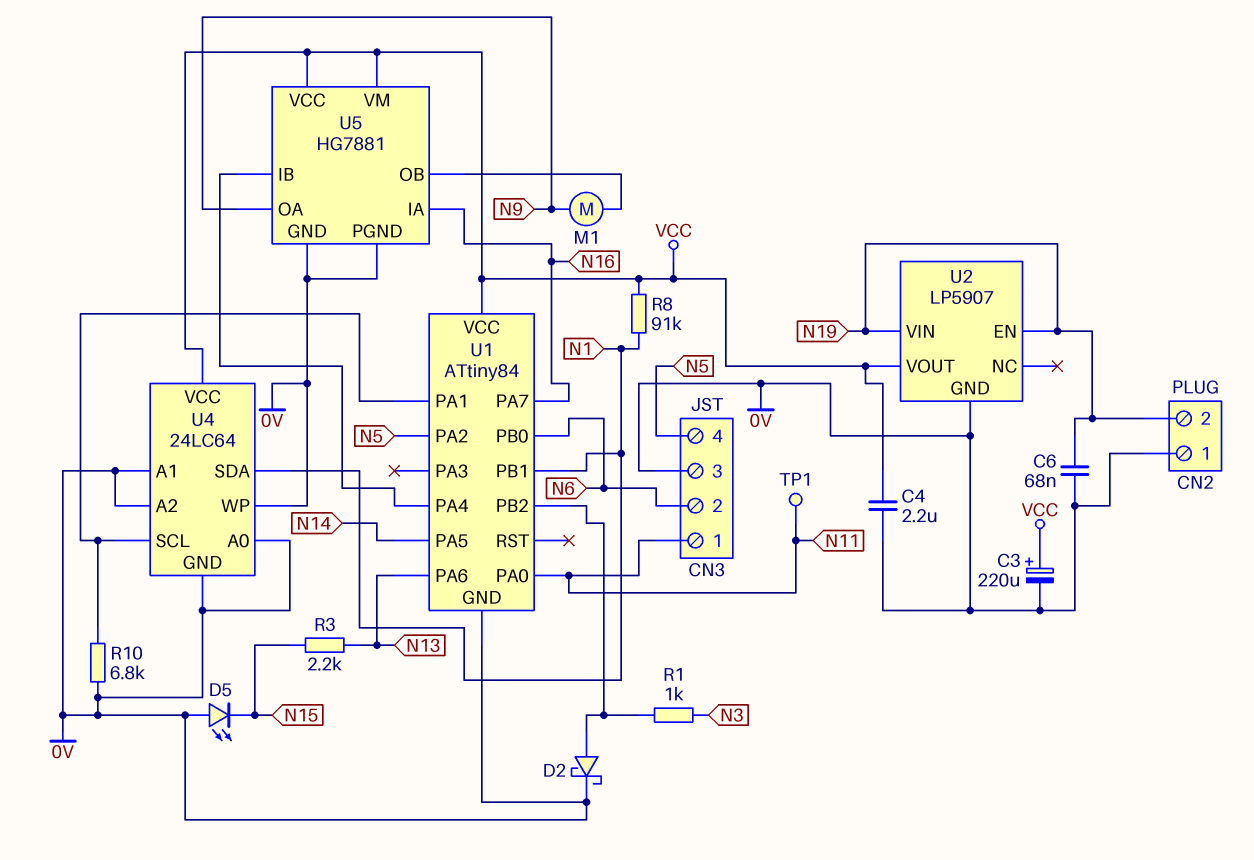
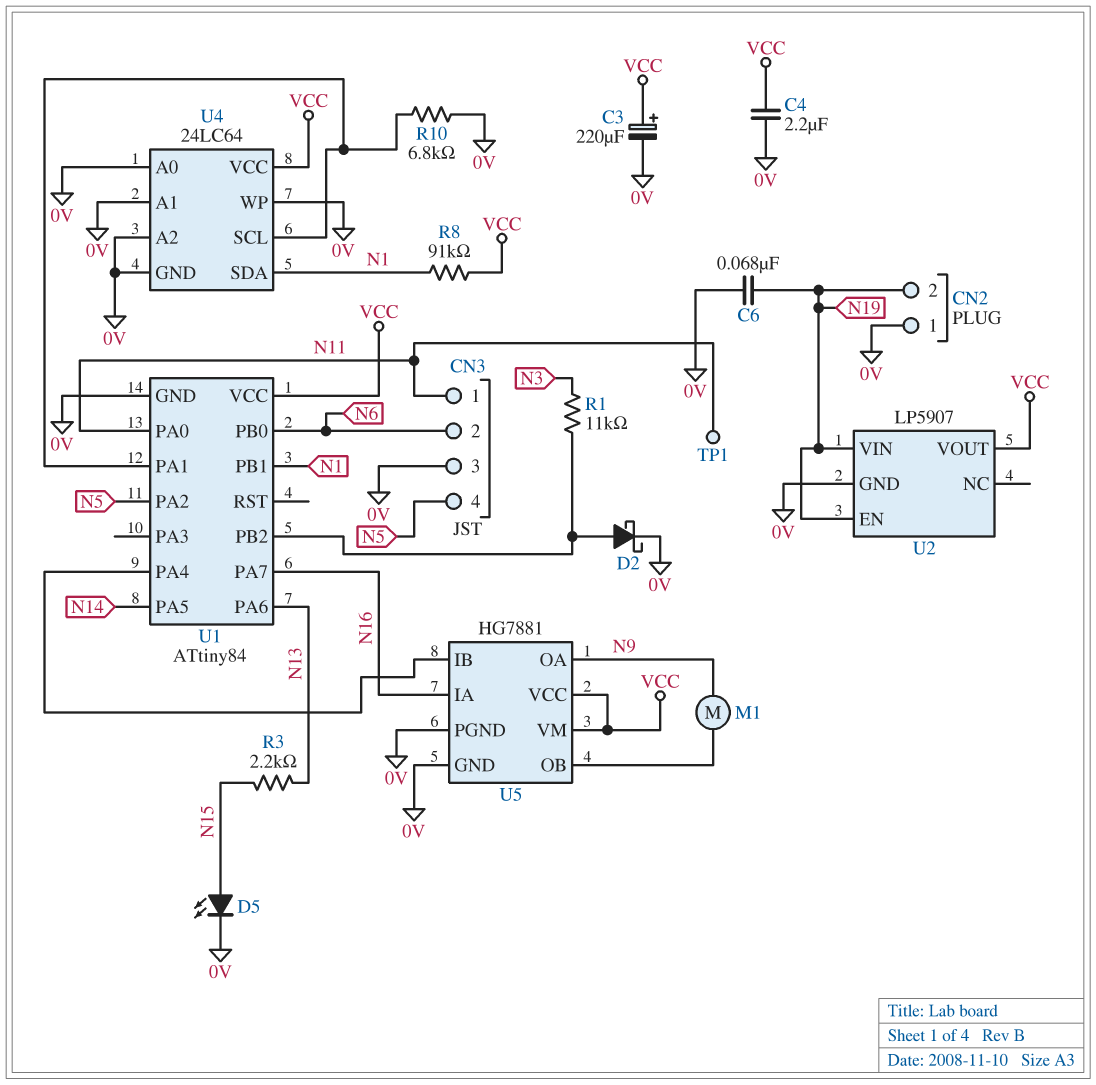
D5: LED (A 0V, K N15) -> LED (A N15, K 0V)
R1: 1k (N3, U1/PB2) -> 11k (N3, U1/PB2)

